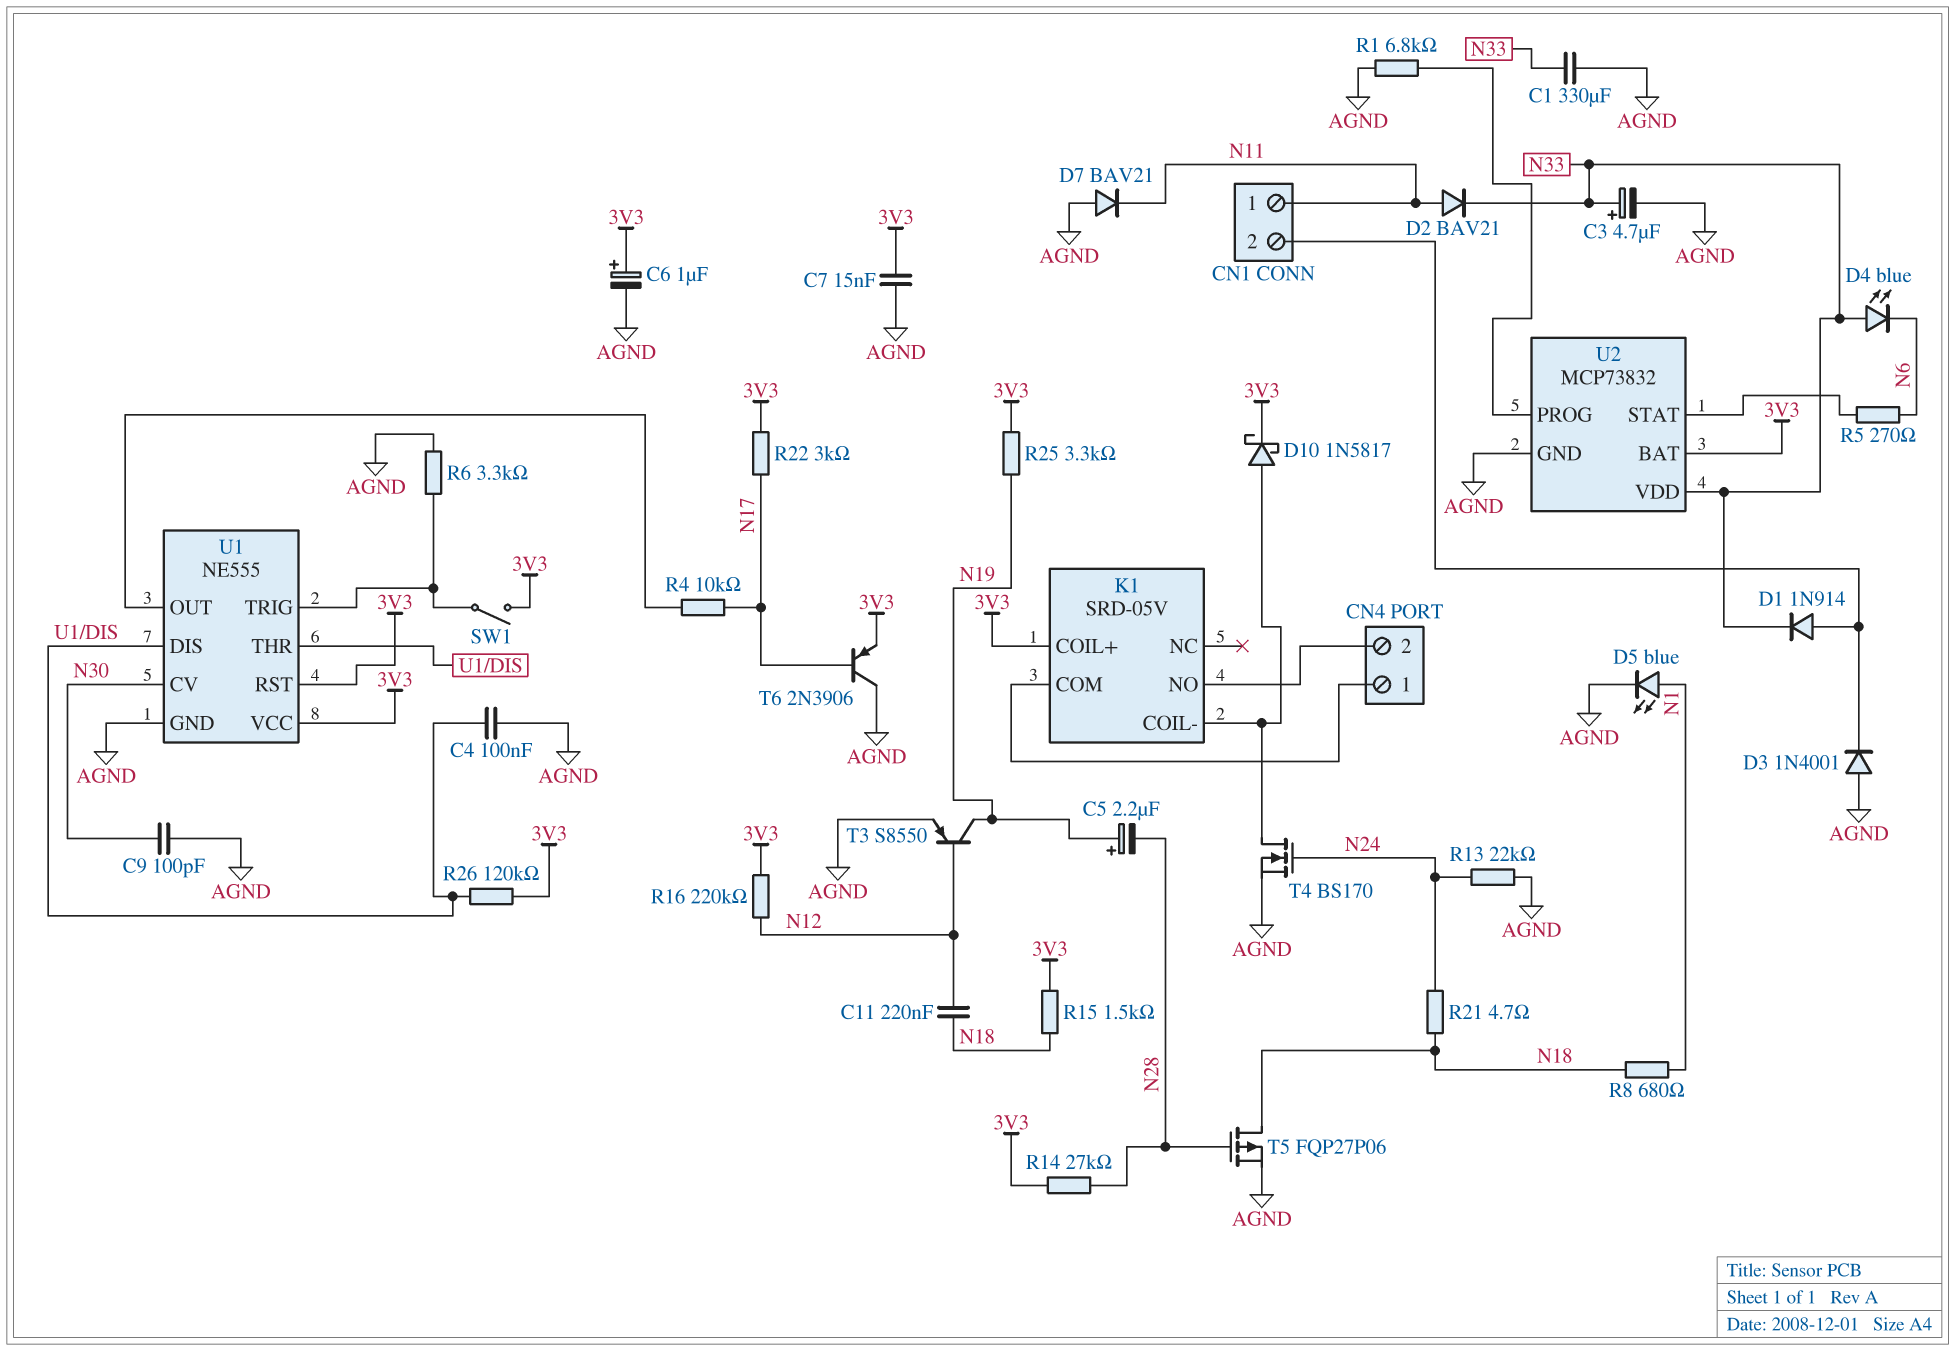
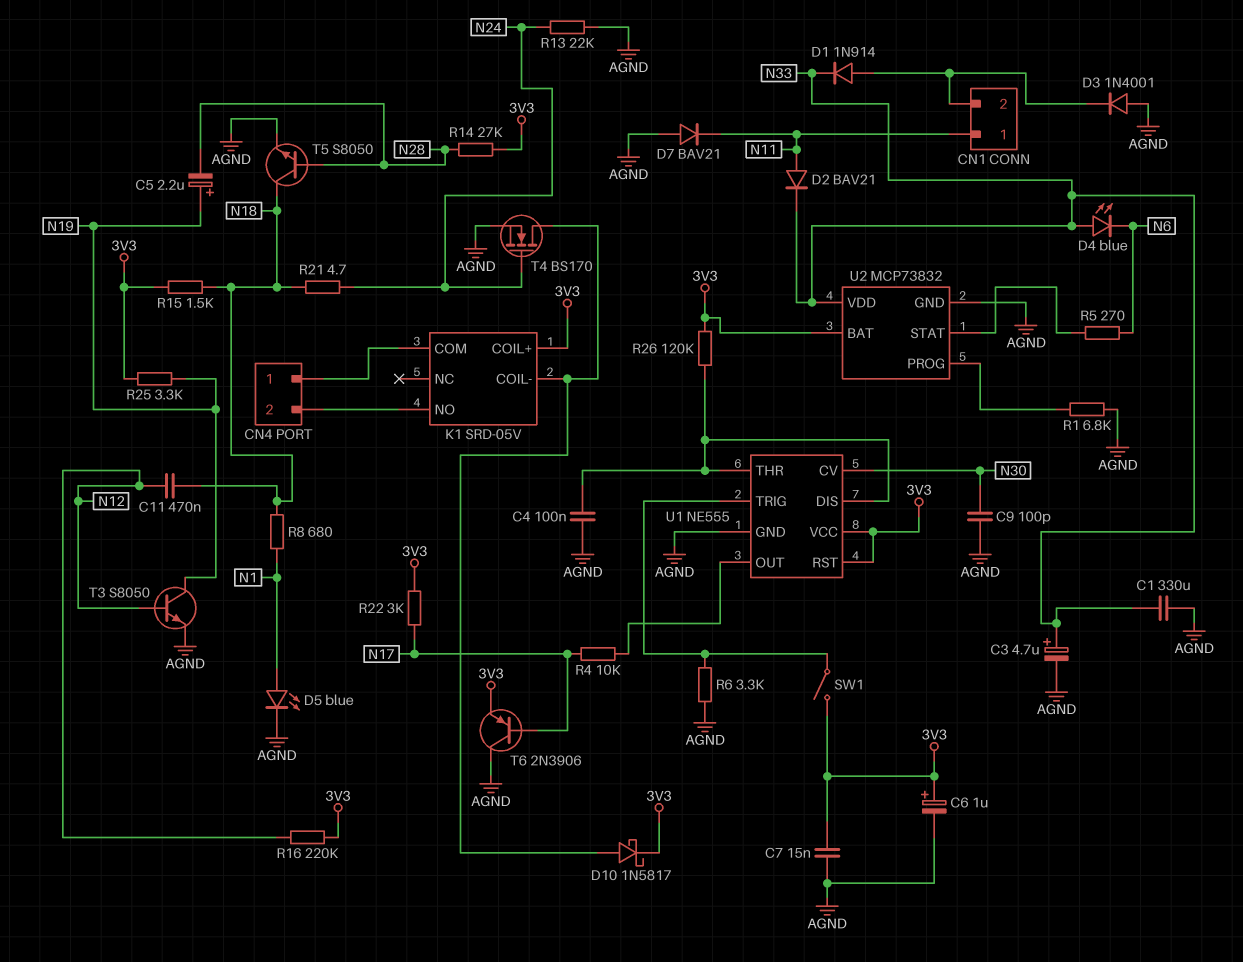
C11: 220nF (N12, N18) -> 470nF (N12, N18)
T3: PNP S8550 (B N12, C N19, E AGND) -> NPN S8050 (B N12, C N19, E AGND)
T5: PMOS FQP27P06 (G N28, D N18, S AGND) -> NPN S8050 (B N28, C N18, E AGND)

